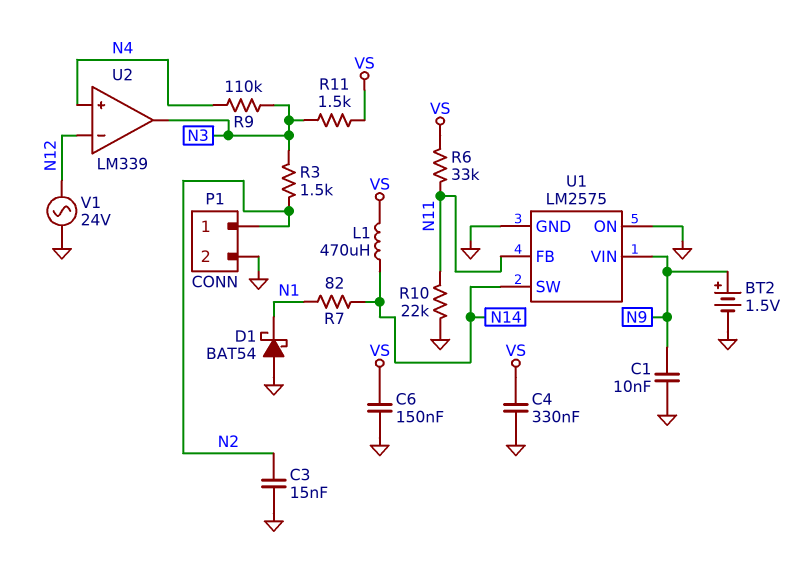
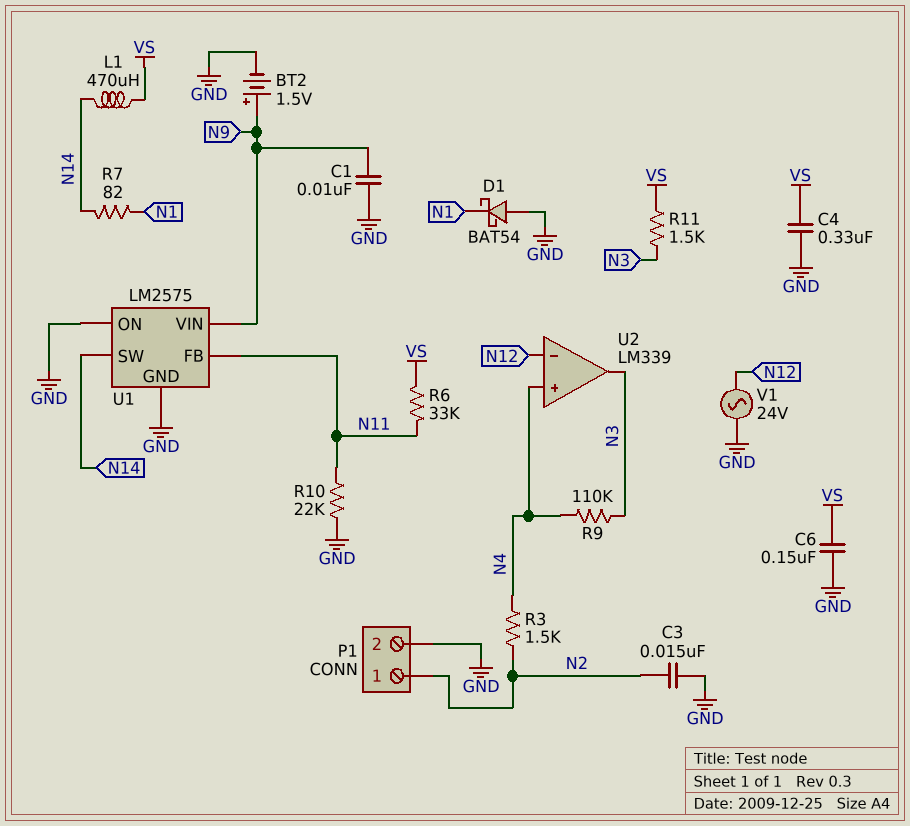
R3: 1.5k (N2, N3) -> 1.5k (N2, N4)

